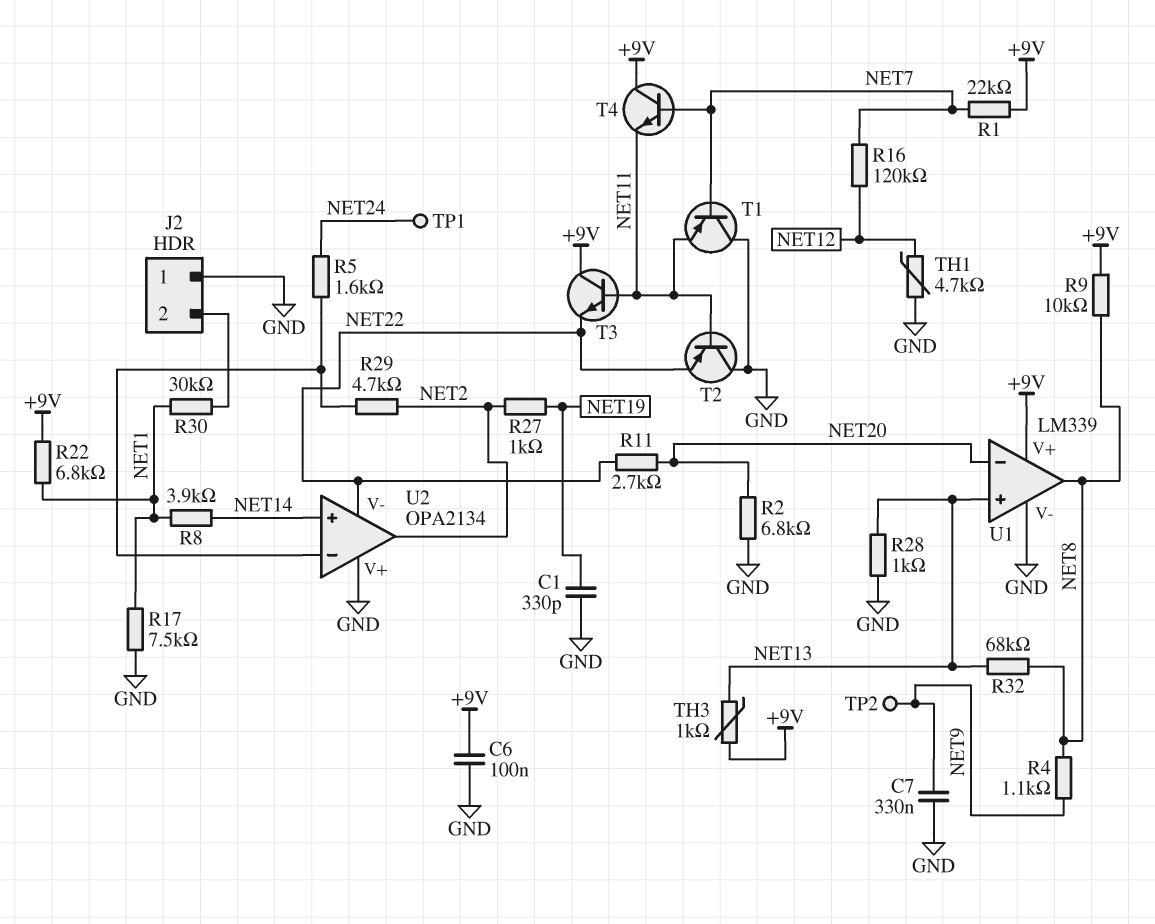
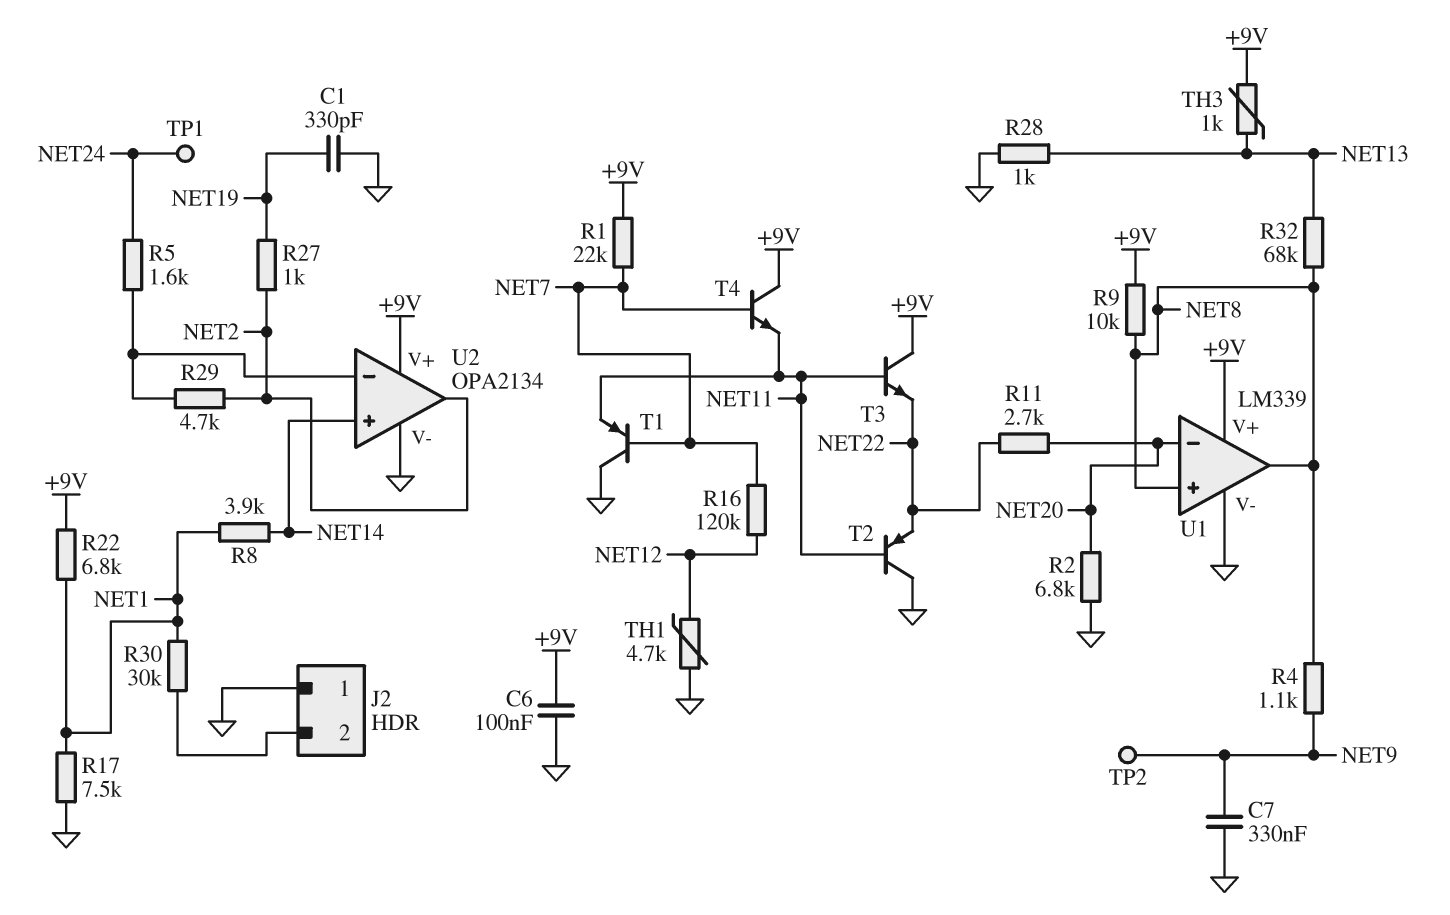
U1 pin in+: NET13 -> NET8
U2 pin V+: GND -> +9V
U2 pin V-: NET22 -> GND

